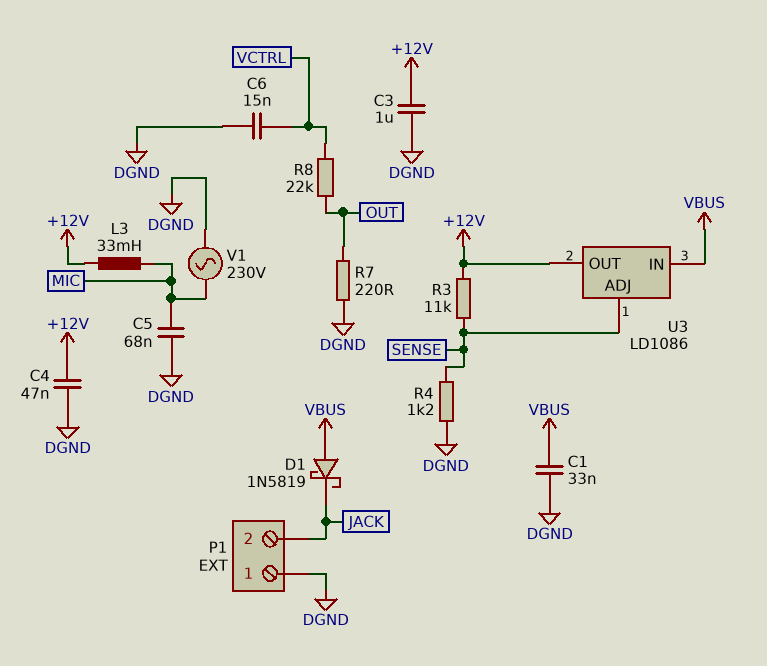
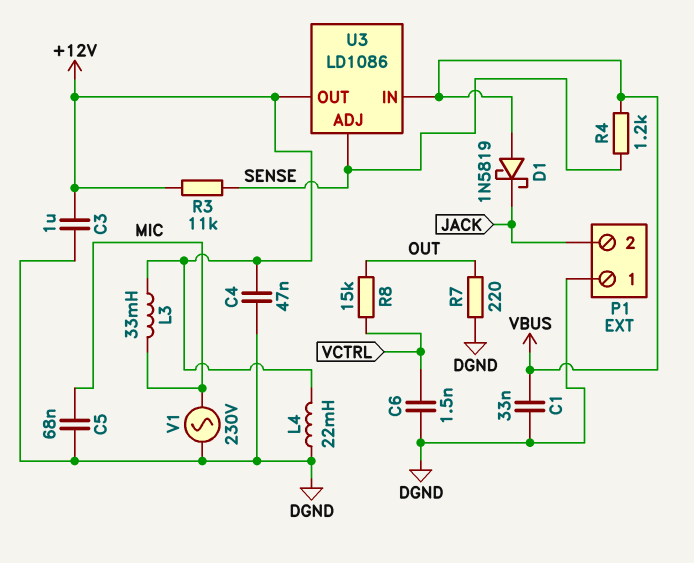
C6: 15nF (DGND, VCTRL) -> 1.5nF (DGND, VCTRL)
L4: none -> 22mH (+12V, DGND)
R4: 1.2k (DGND, SENSE) -> 1.2k (SENSE, VBUS)
R8: 22k (OUT, VCTRL) -> 15k (OUT, VCTRL)

